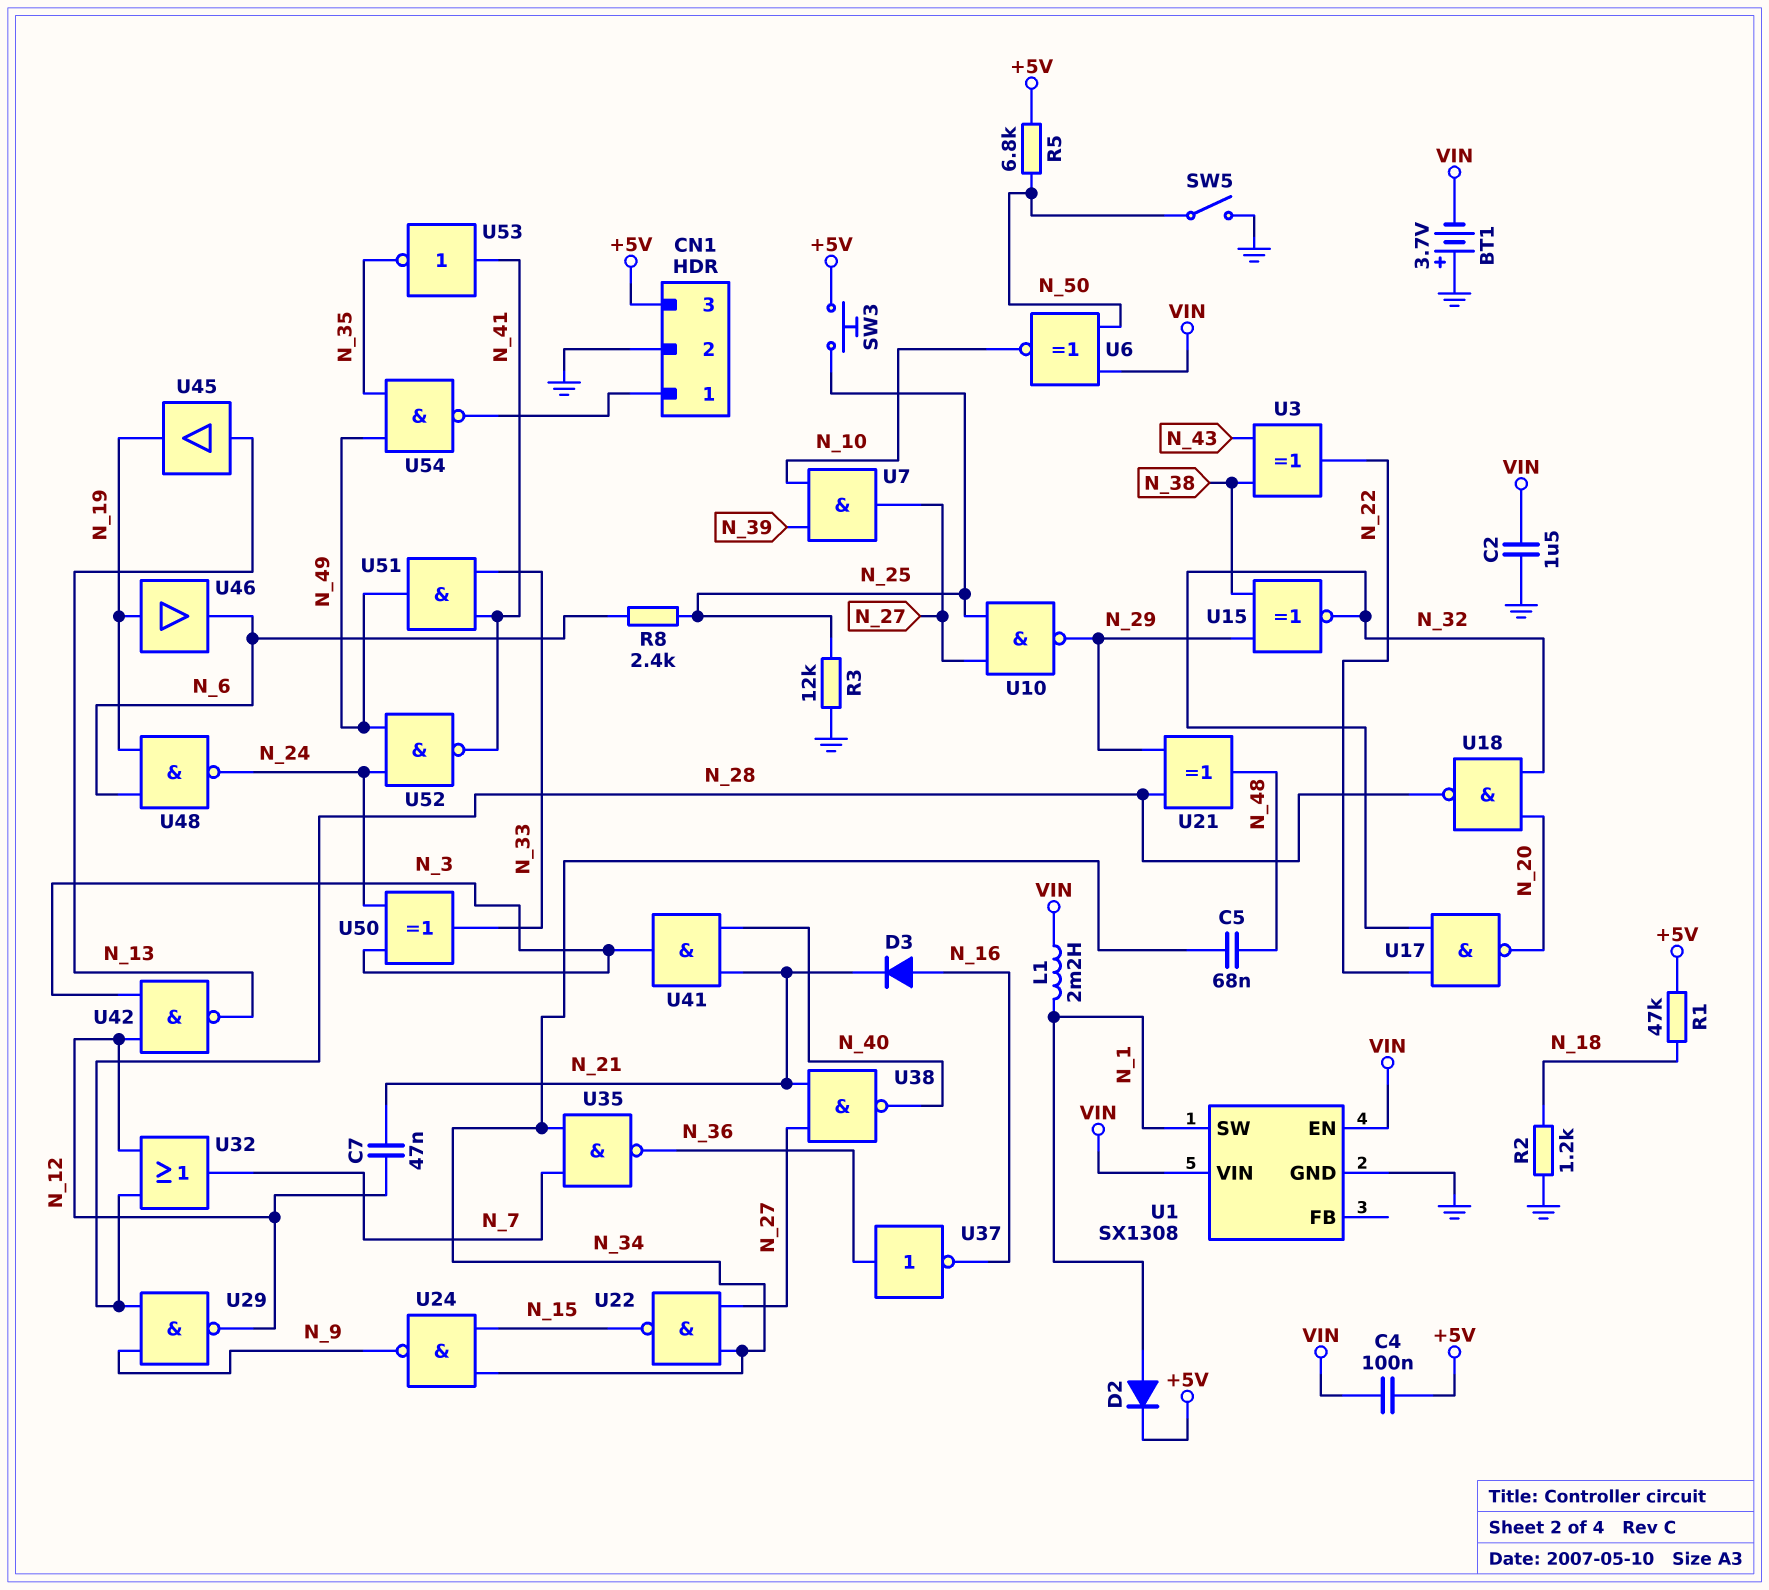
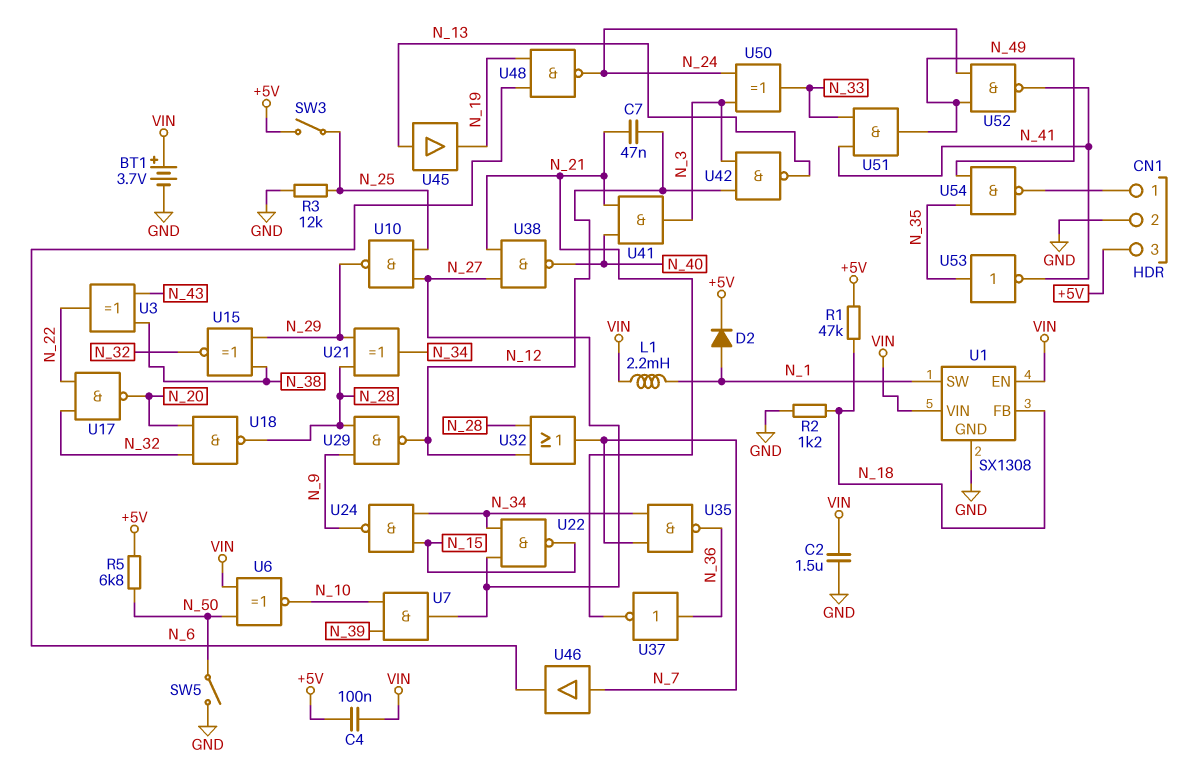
BT1: 3.7V (plus GND, minus VIN) -> 3.7V (plus VIN, minus GND)
C5: 68nF (N_34, N_48) -> none
D3: diode (A N_16, K N_21) -> none
R8: 2.4k (N_6, N_25) -> none
SW3: button (+5V, N_25) -> switch (+5V, N_25)
U1 pin FB: none -> N_18
U21: XOR (in N_28, in N_29, out N_48) -> XOR (in N_28, in N_29, out N_34)
U37: NOT (in N_36, out N_16) -> NOT (in N_36, out N_21)
U46: buffer (in N_19, out N_6) -> buffer (in N_7, out N_6)
U53: NOT (in N_41, out N_35) -> NOT (in N_35, out N_41)

